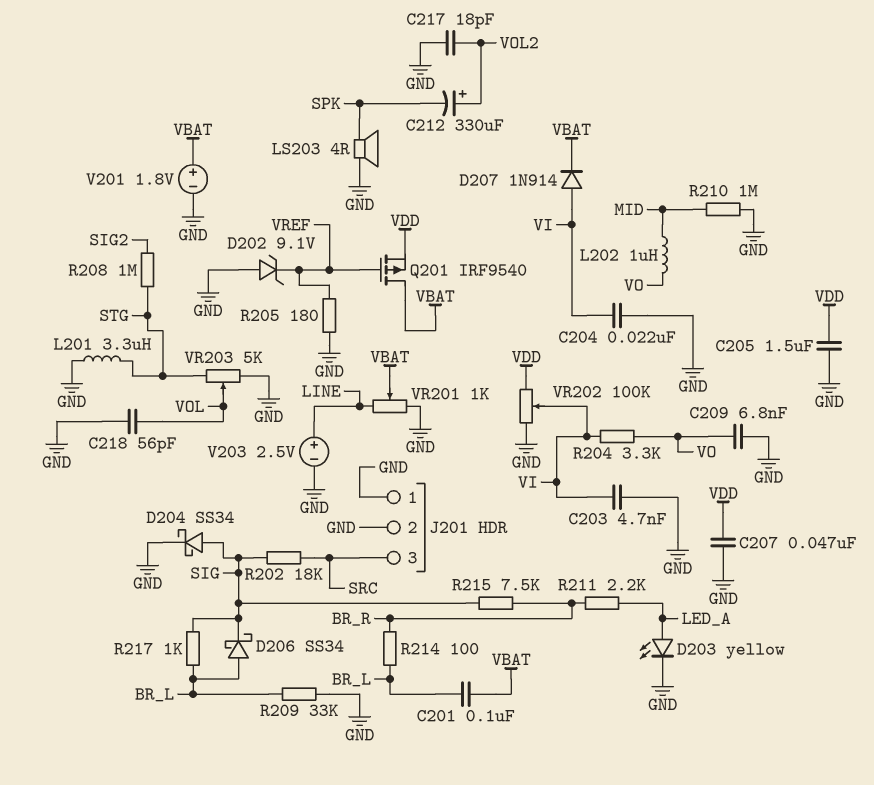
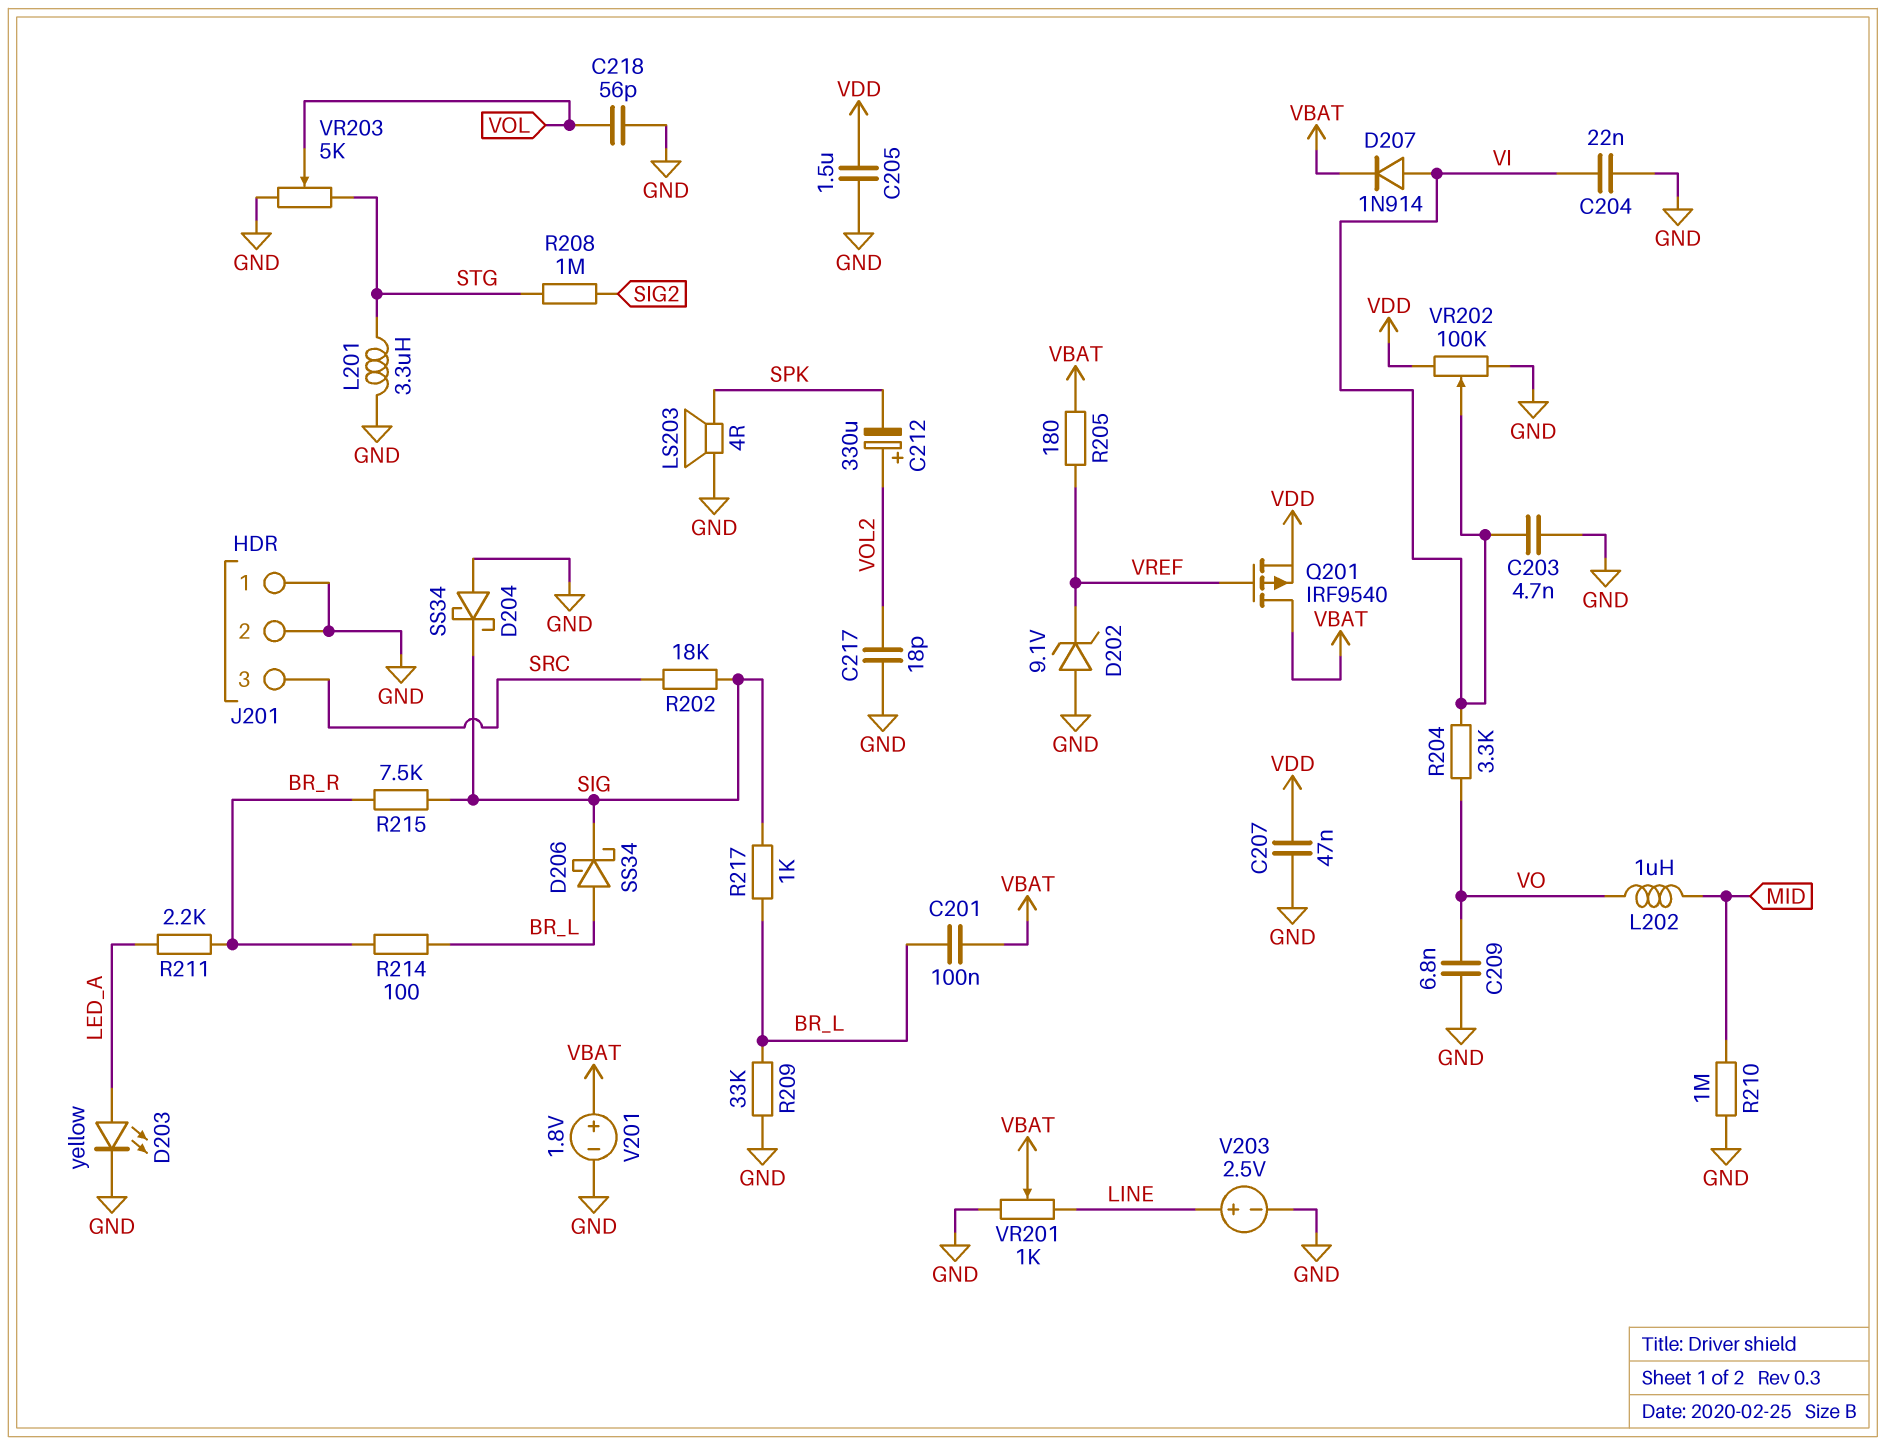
D204: schottky SS34 (A SIG, K GND) -> schottky SS34 (A GND, K SIG)
R205: 180 (GND, VREF) -> 180 (VBAT, VREF)

